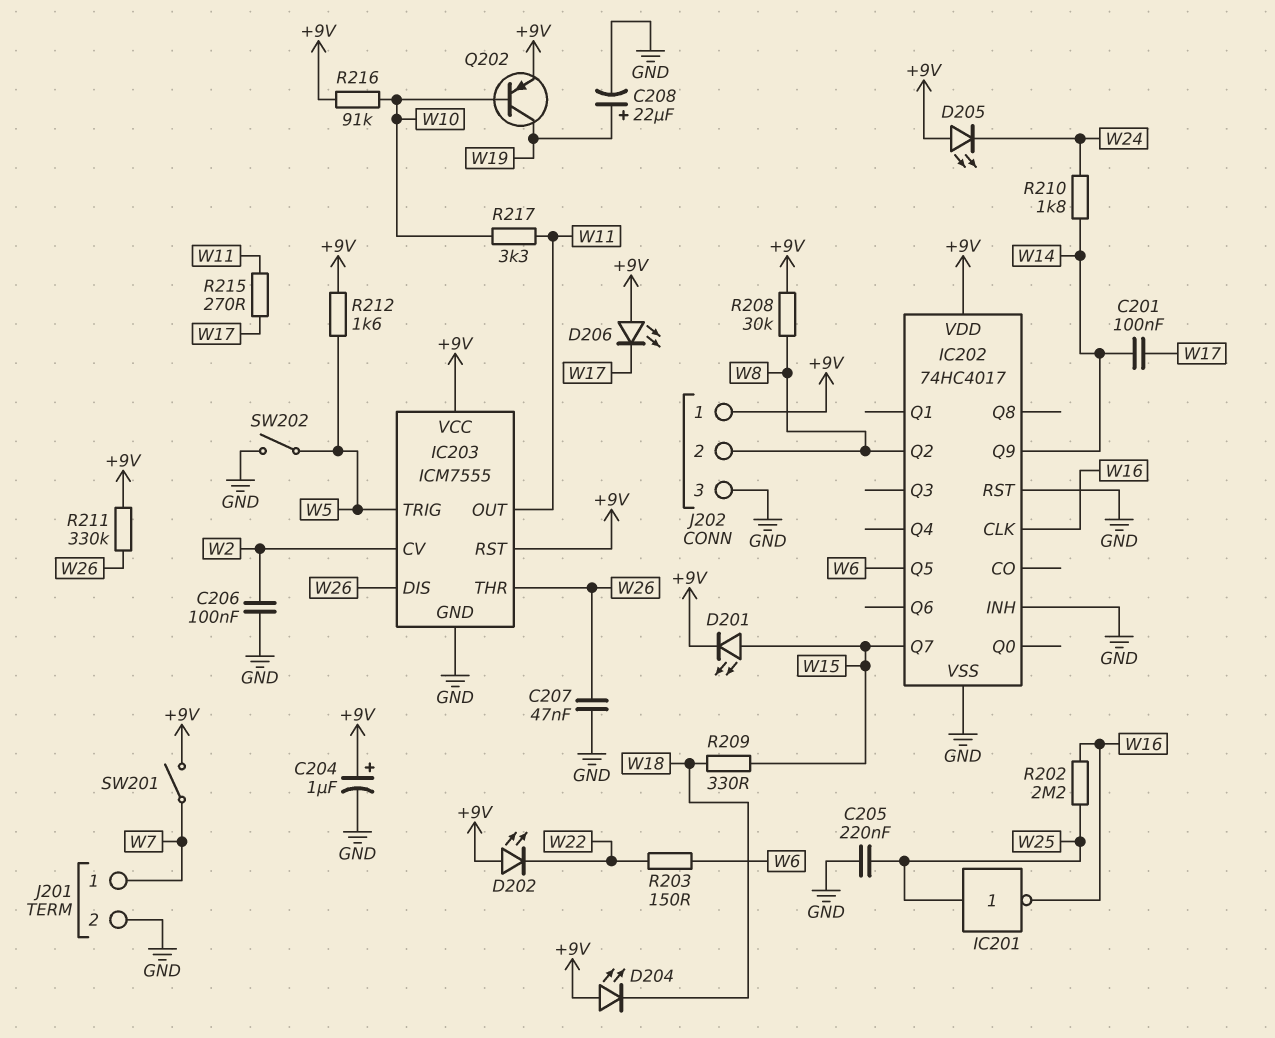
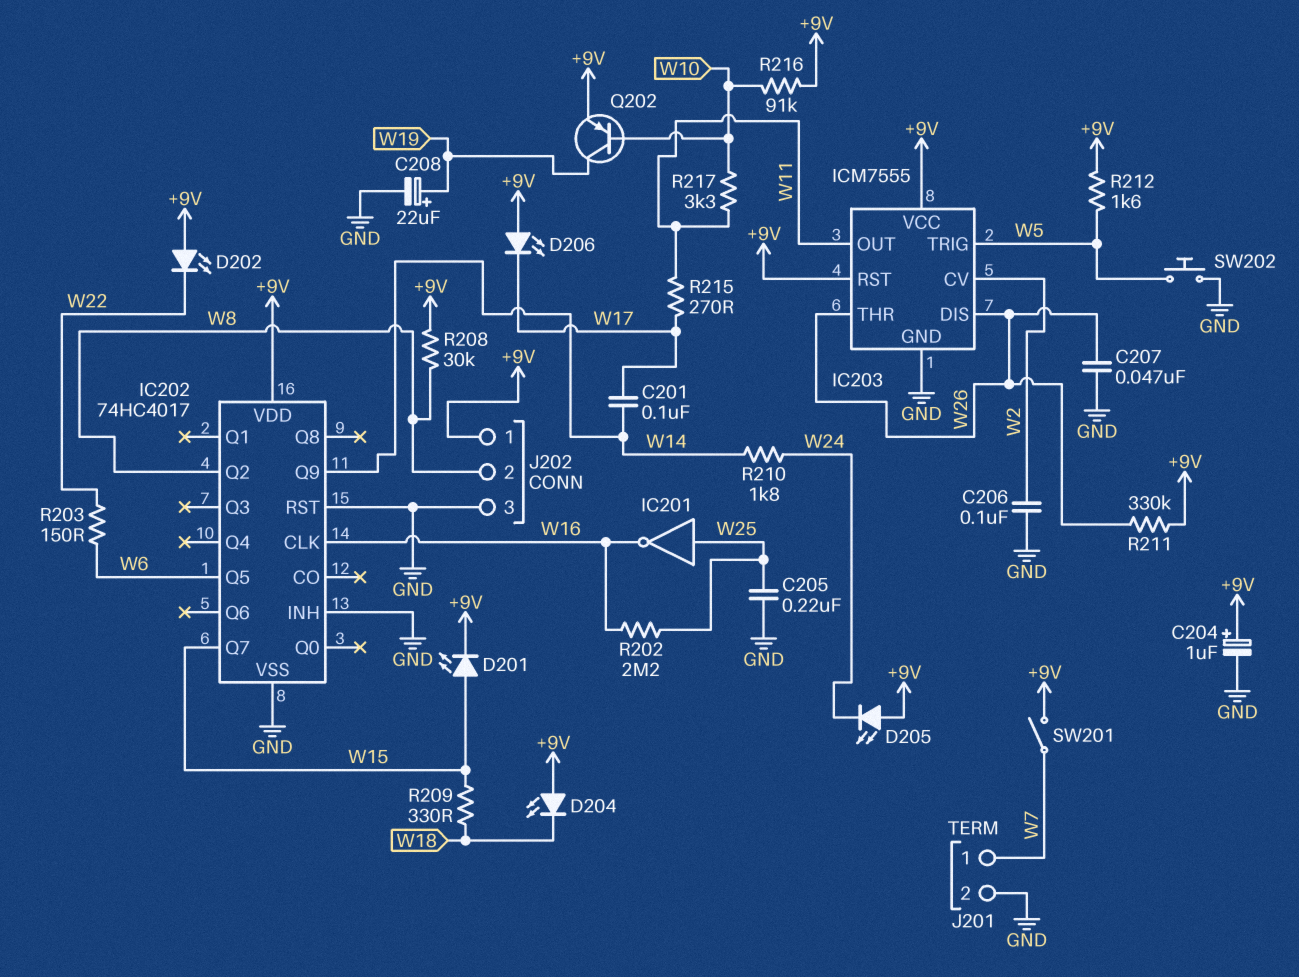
SW202: switch (GND, W5) -> button (GND, W5)

